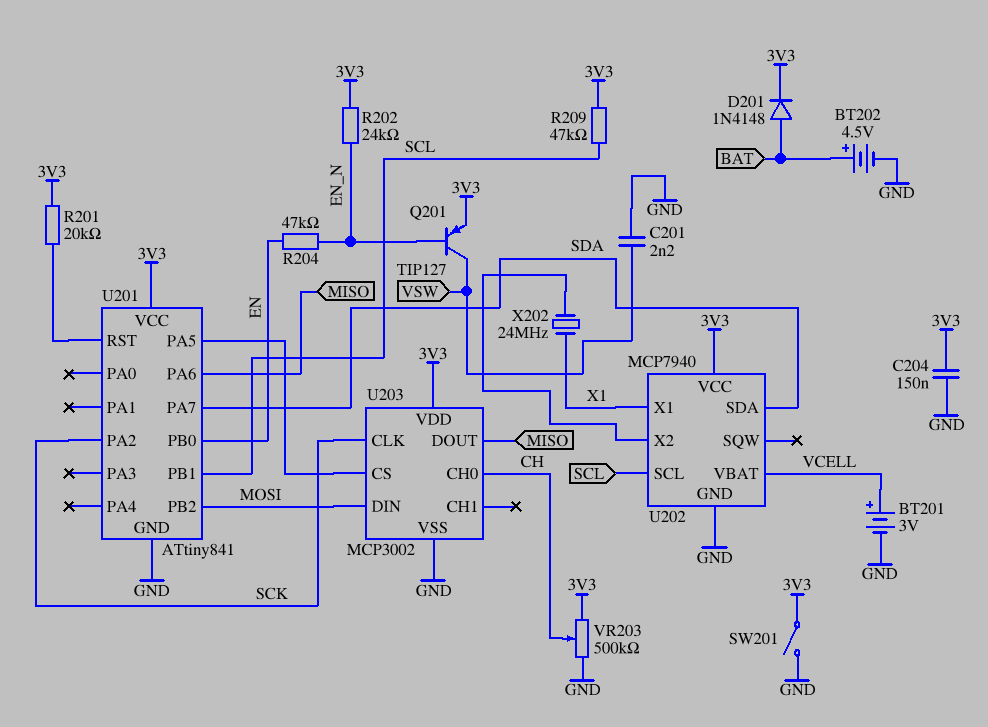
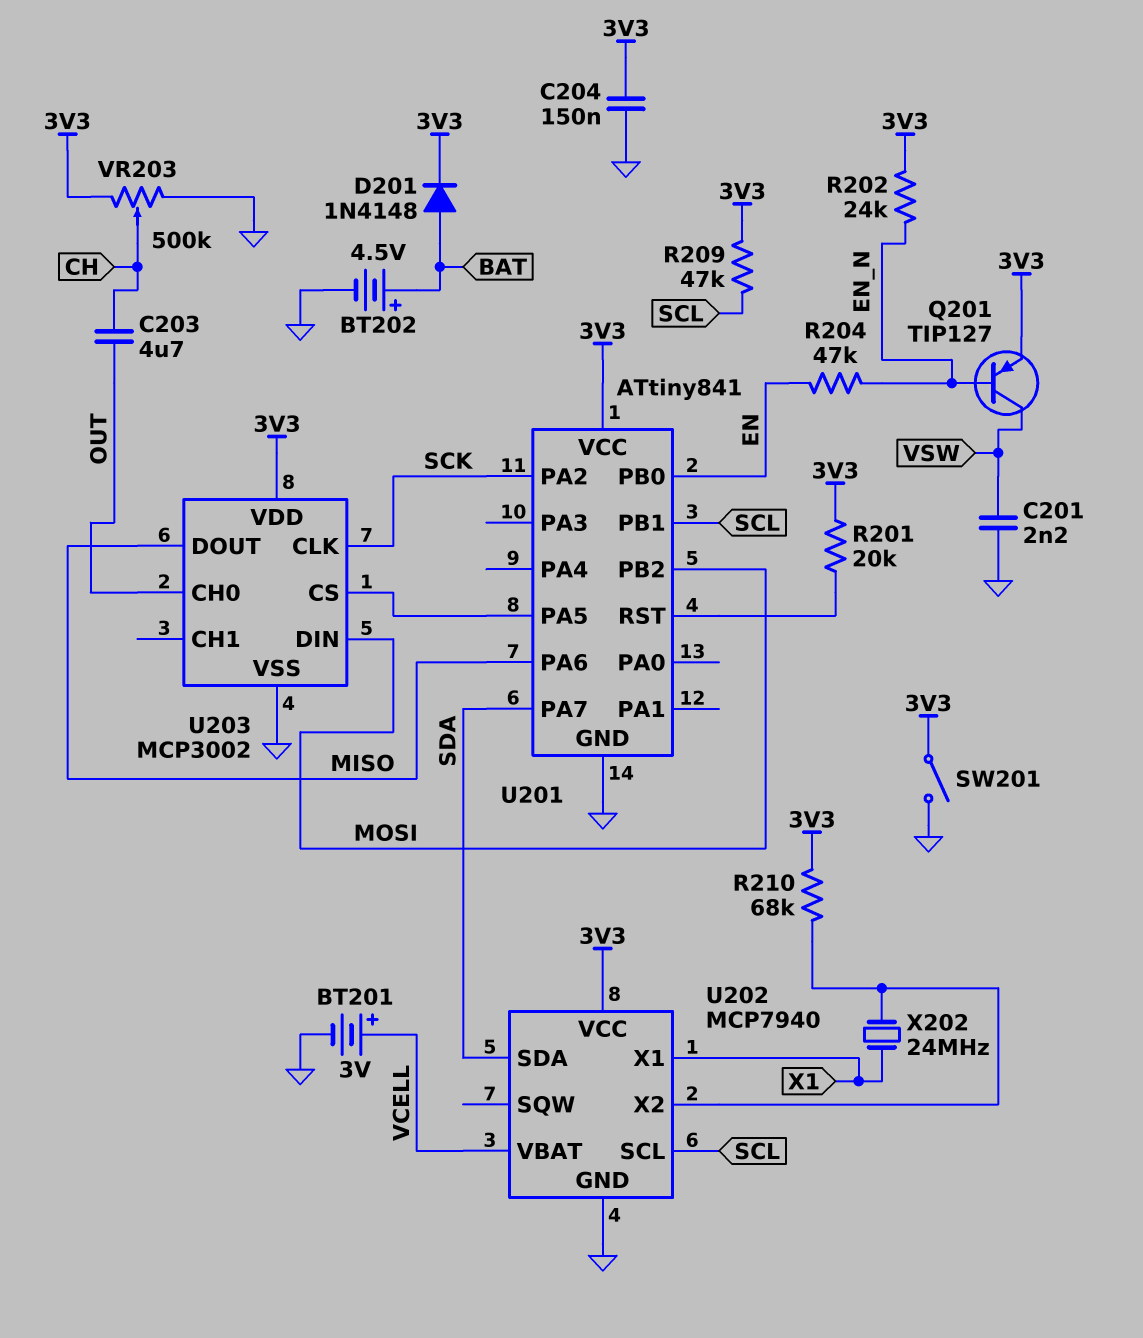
C203: none -> 4.7uF (CH, OUT)
R210: none -> 68k (3V3, U202/X2)
U203 pin CH0: CH -> OUT

